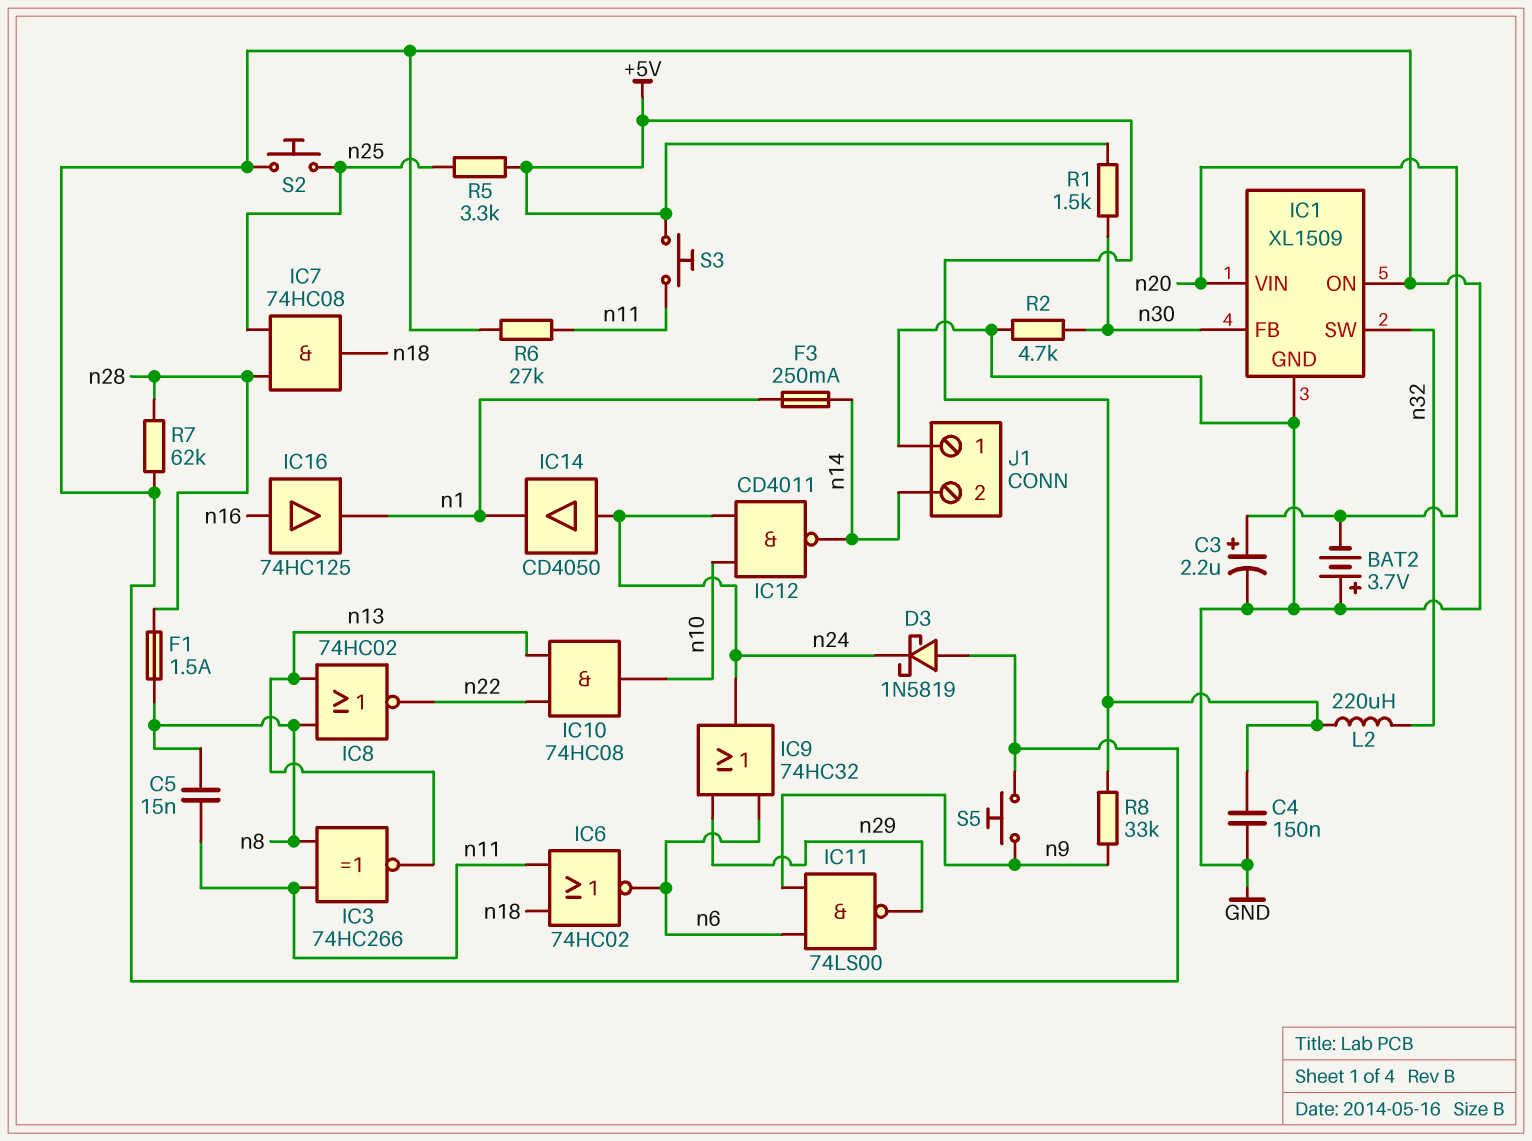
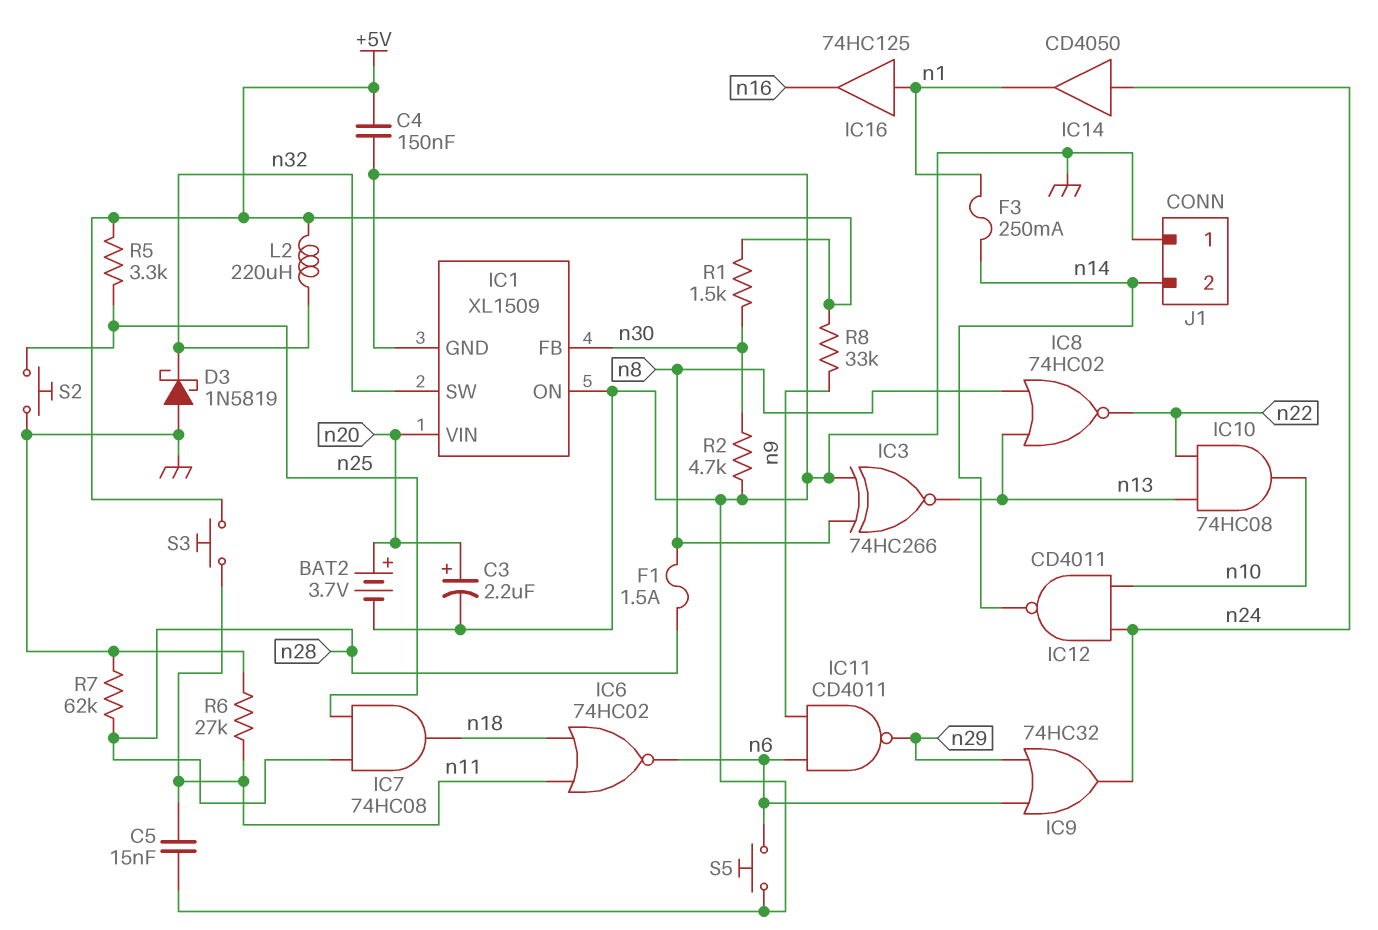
BAT2: 3.7V (plus GND, minus n20) -> 3.7V (plus n20, minus GND)
C5: 15nF (n8, n11) -> 15nF (GND, n11)
D3: schottky 1N5819 (A GND, K n24) -> schottky 1N5819 (A GND, K n32)
IC3: XNOR 74HC266 (in n8, in n11, out n13) -> XNOR 74HC266 (in GND, in n8, out n13)
IC11: NAND 74LS00 (in n6, in n9, out n29) -> NAND CD4011 (in n6, in n9, out n29)
IC16: buffer 74HC125 (in n16, out n1) -> buffer 74HC125 (in n1, out n16)
S5: button (GND, n9) -> button (GND, n6)

